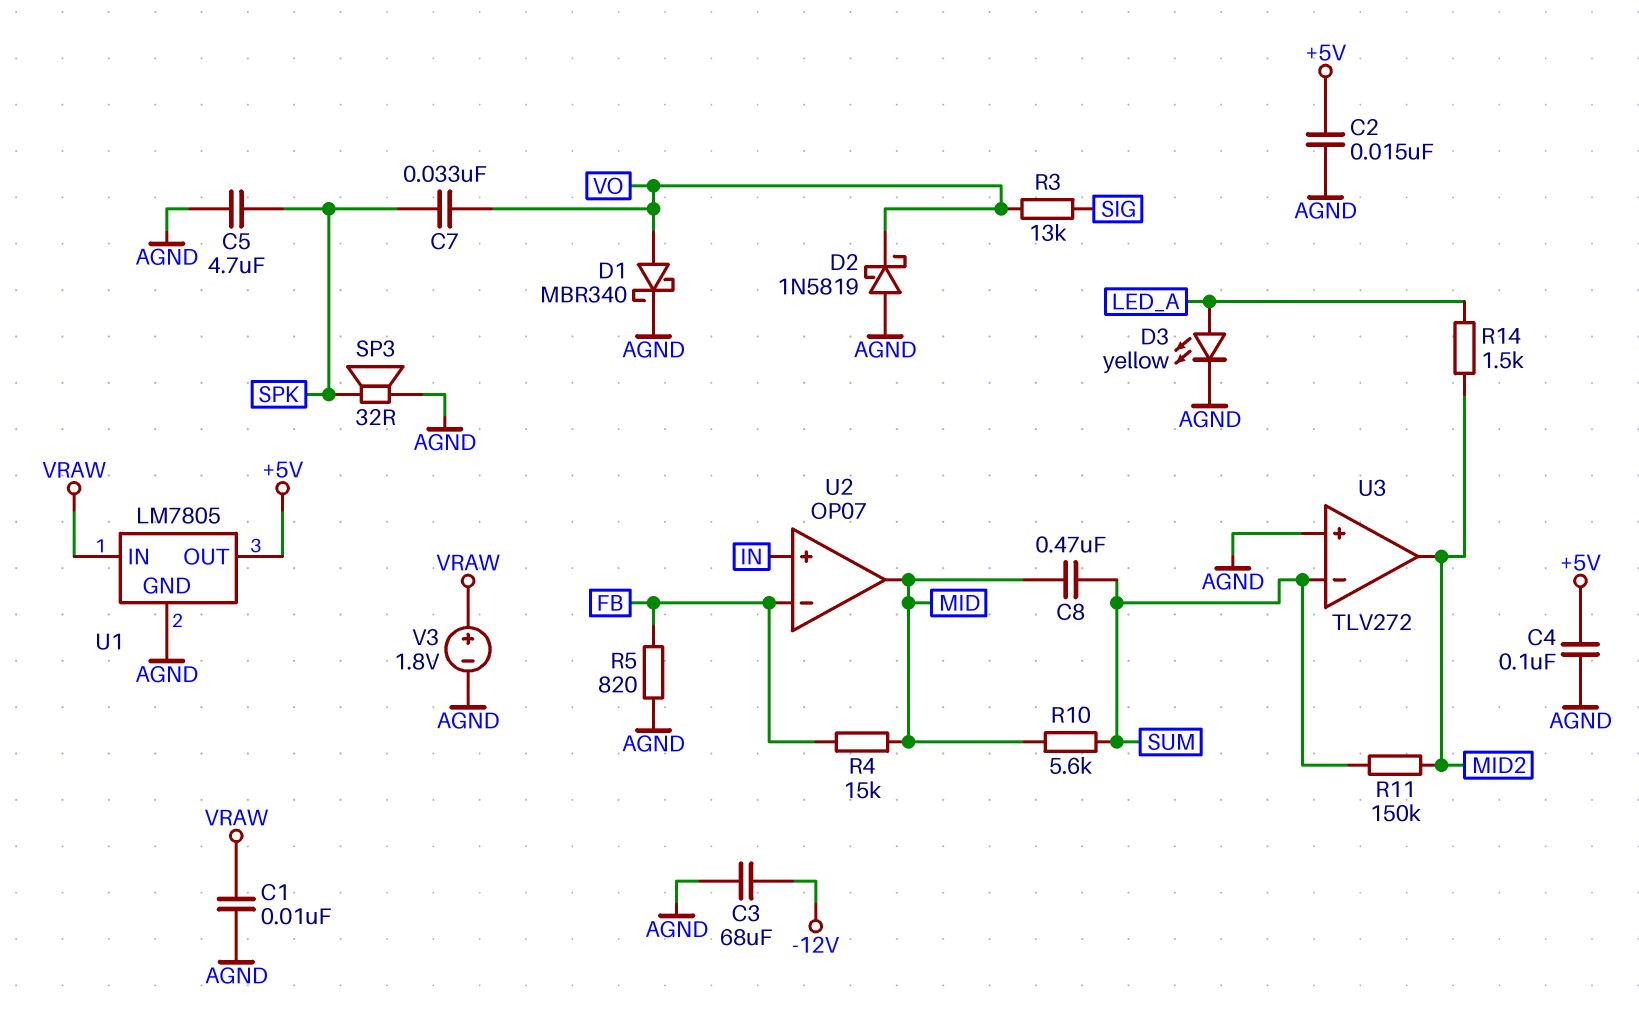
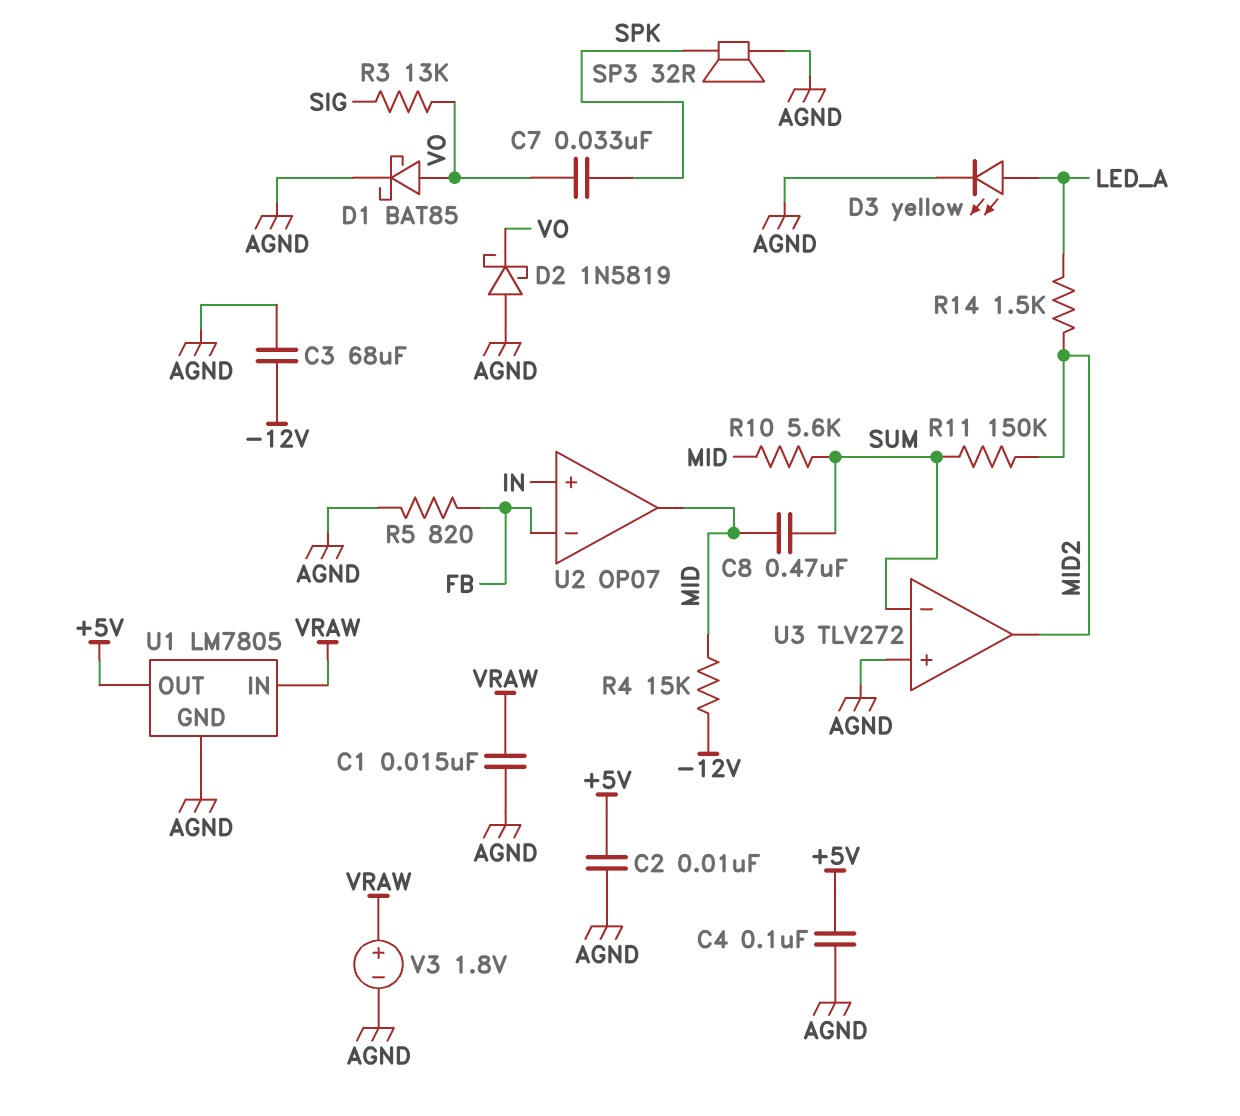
C1: 10nF (AGND, VRAW) -> 15nF (AGND, VRAW)
C2: 15nF (+5V, AGND) -> 10nF (+5V, AGND)
C5: 4.7uF (AGND, SPK) -> none
D1: schottky MBR340 (A VO, K AGND) -> schottky BAT85 (A VO, K AGND)
R4: 15k (FB, MID) -> 15k (-12V, MID)

